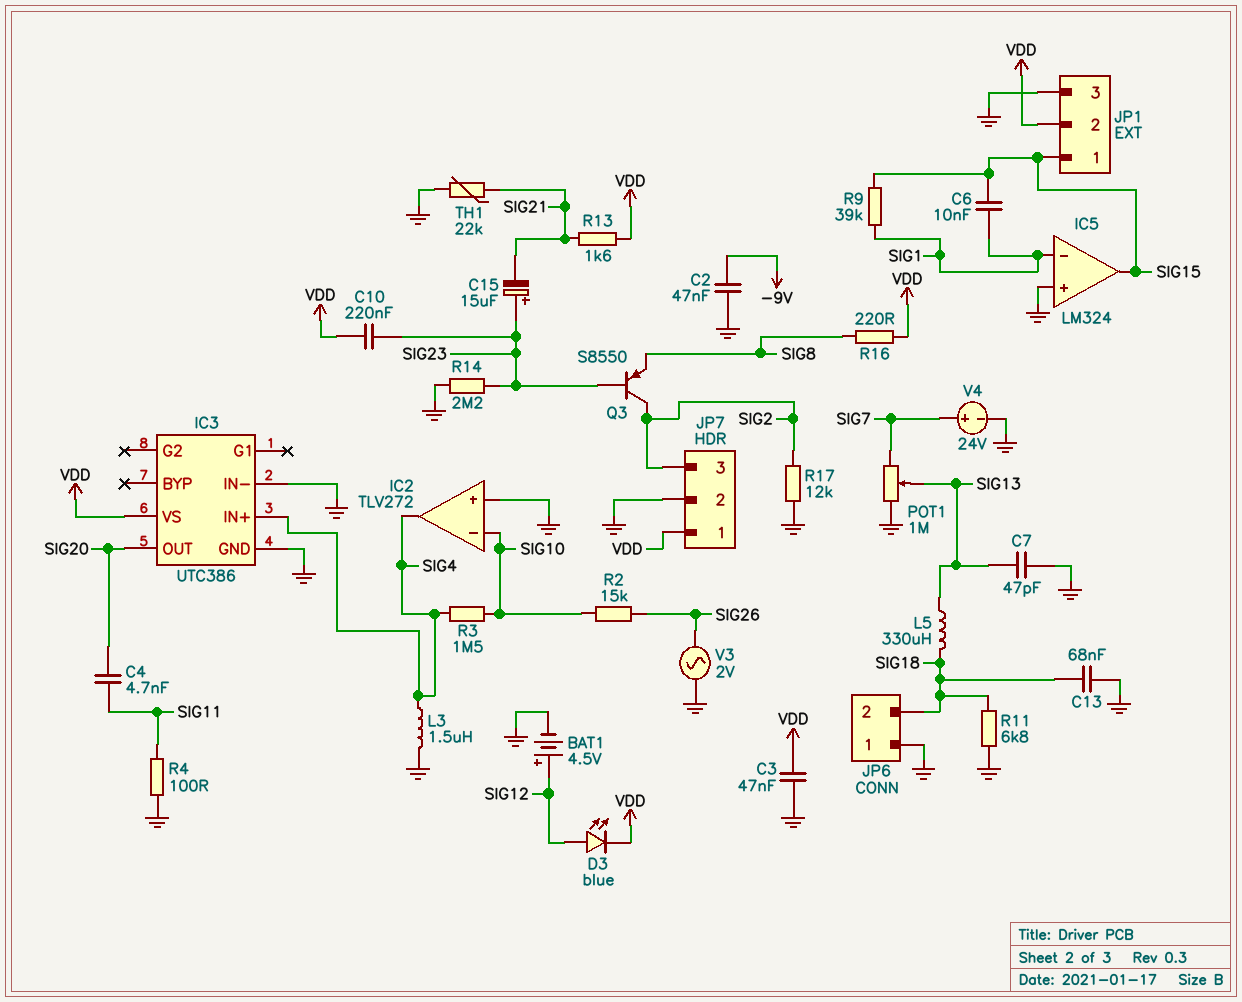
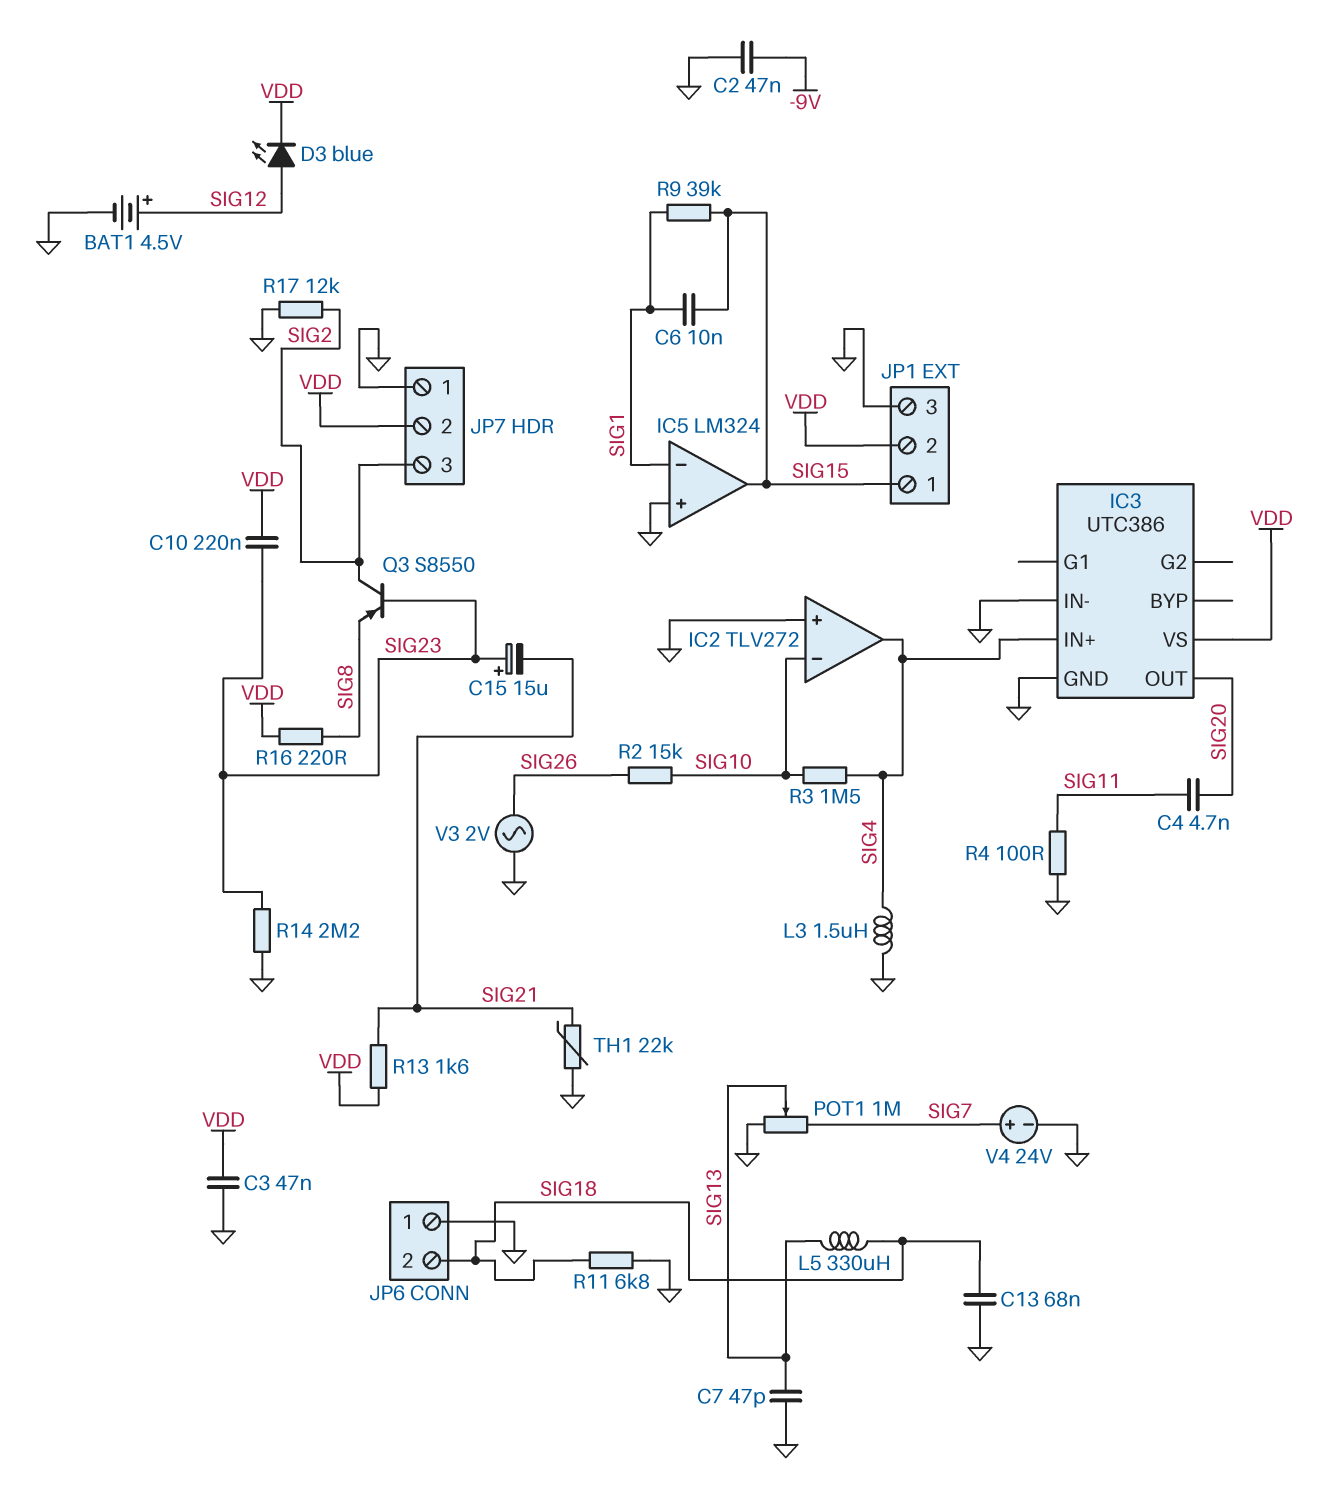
JP7 pin 1: VDD -> GND
JP7 pin 2: GND -> VDD

